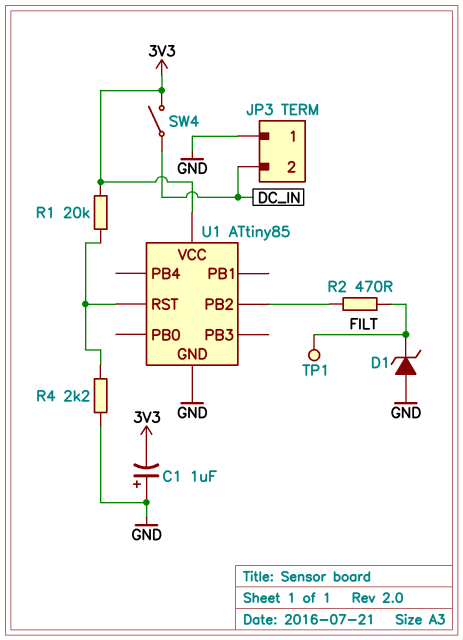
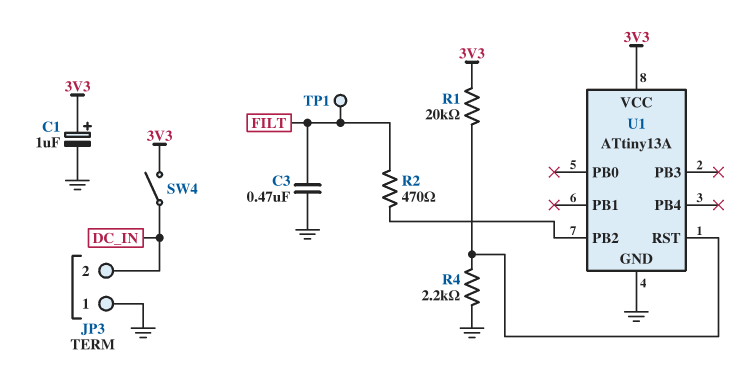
C1: 1uF (plus GND, minus 3V3) -> 1uF (plus 3V3, minus GND)
C3: none -> 470nF (FILT, GND)
D1: zener (A GND, K FILT) -> none
U1: ATtiny85 -> ATtiny13A

